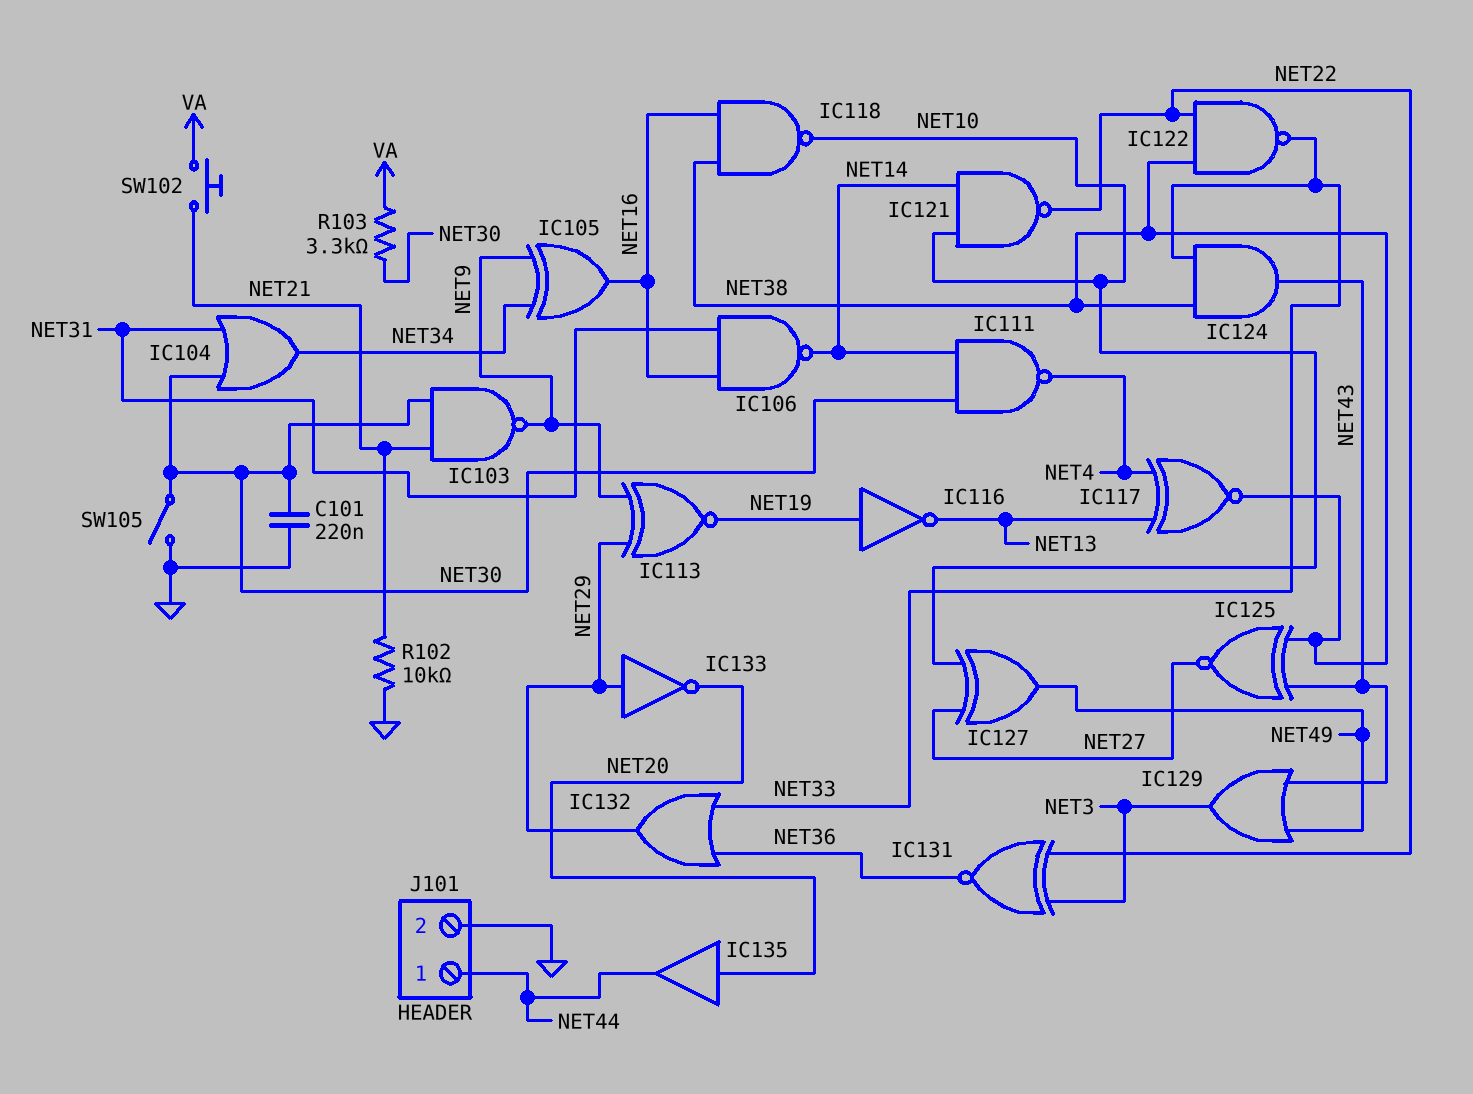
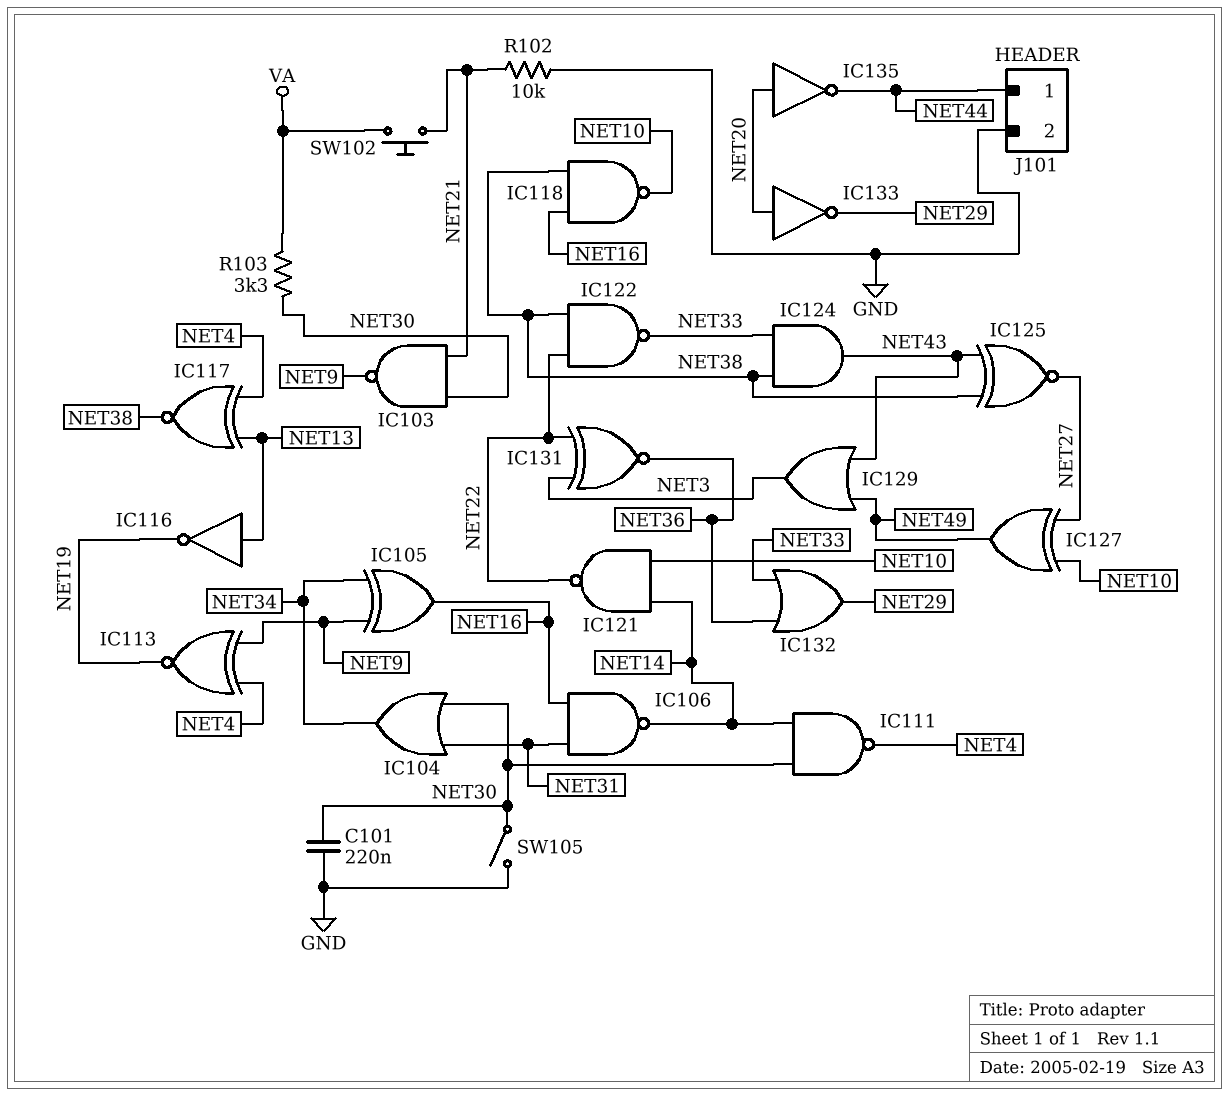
IC113: XNOR (in NET9, in NET29, out NET19) -> XNOR (in NET4, in NET9, out NET19)
IC116: NOT (in NET19, out NET13) -> NOT (in NET13, out NET19)
IC133: NOT (in NET29, out NET20) -> NOT (in NET20, out NET29)
IC135: buffer (in NET20, out NET44) -> NOT (in NET20, out NET44)

